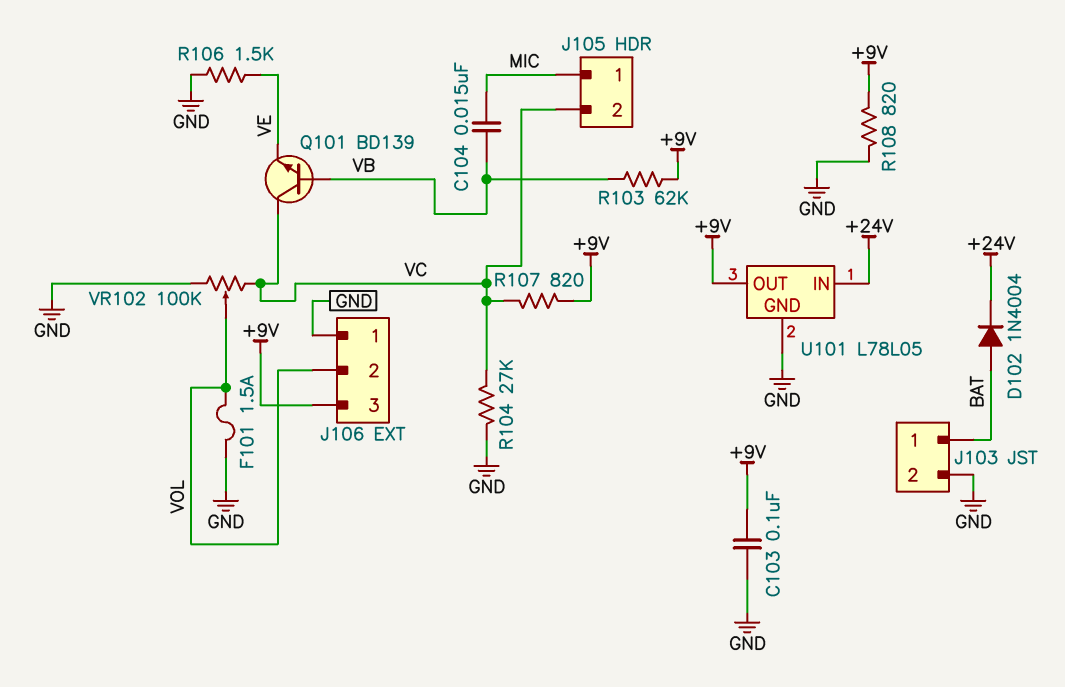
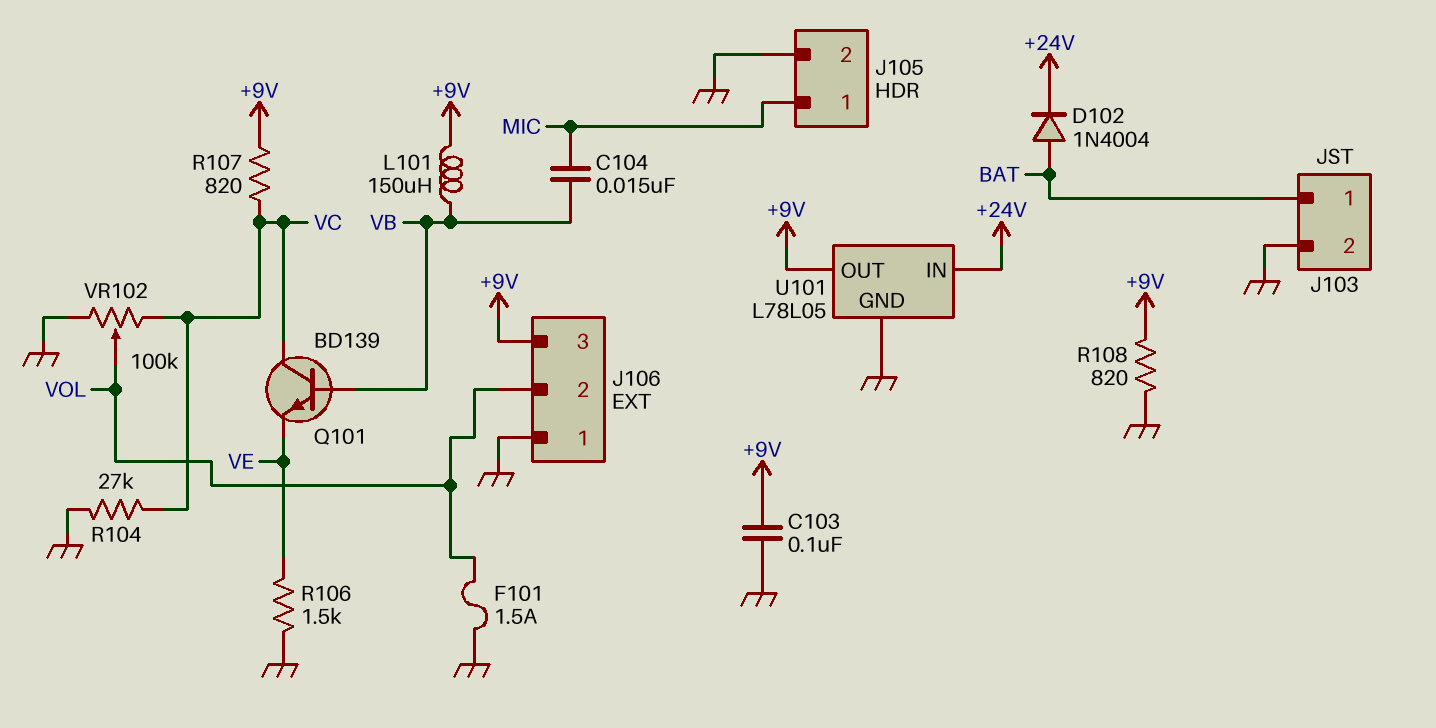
J105 pin 2: VC -> GND
L101: none -> 150uH (+9V, VB)
R103: 62k (+9V, VB) -> none

